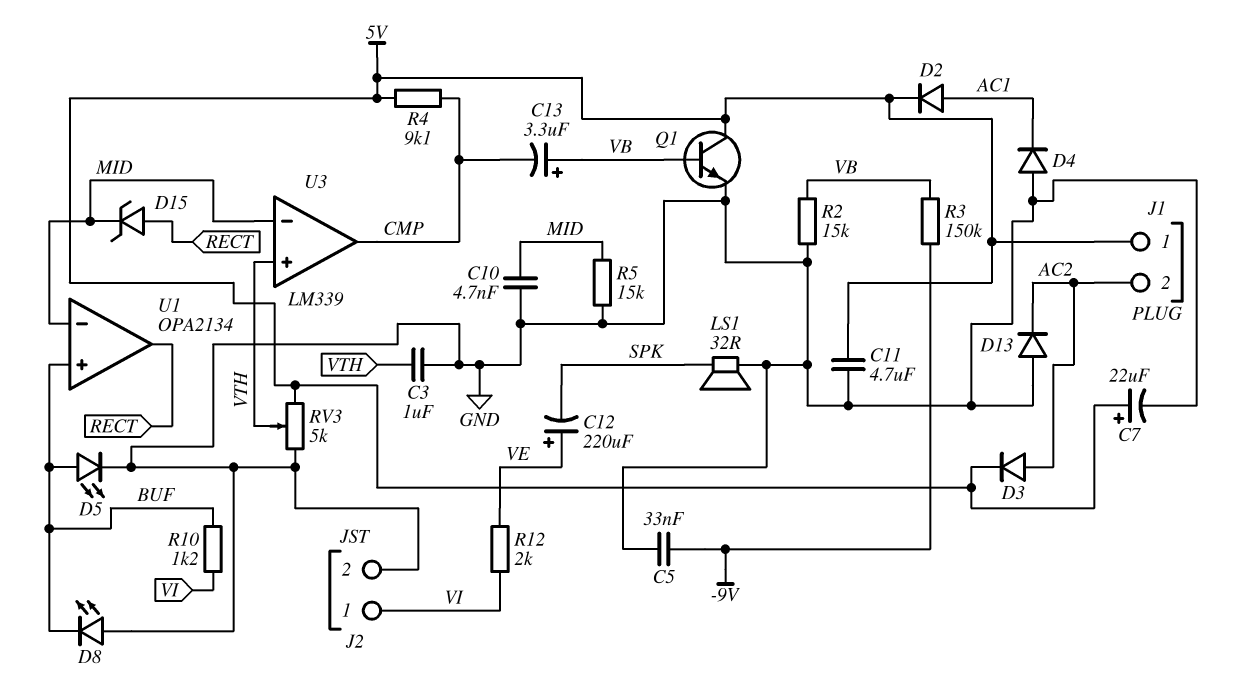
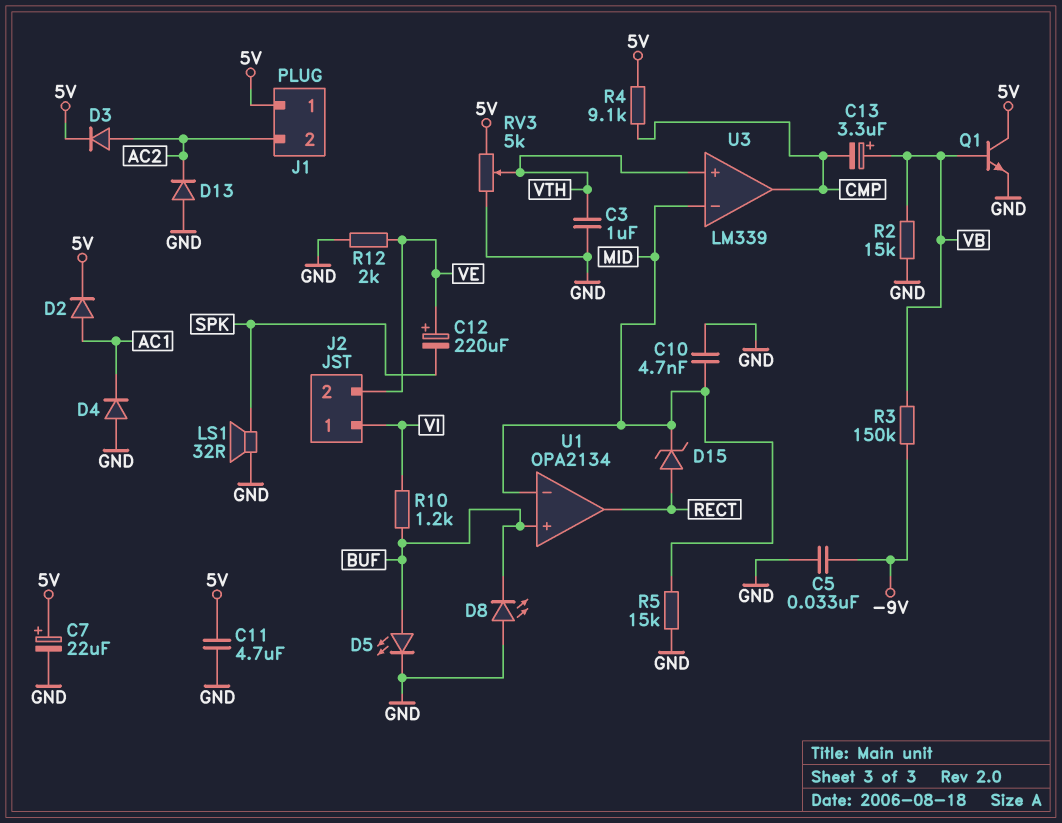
J2 pin 2: GND -> VE
R12: 2k (VE, VI) -> 2k (GND, VE)

